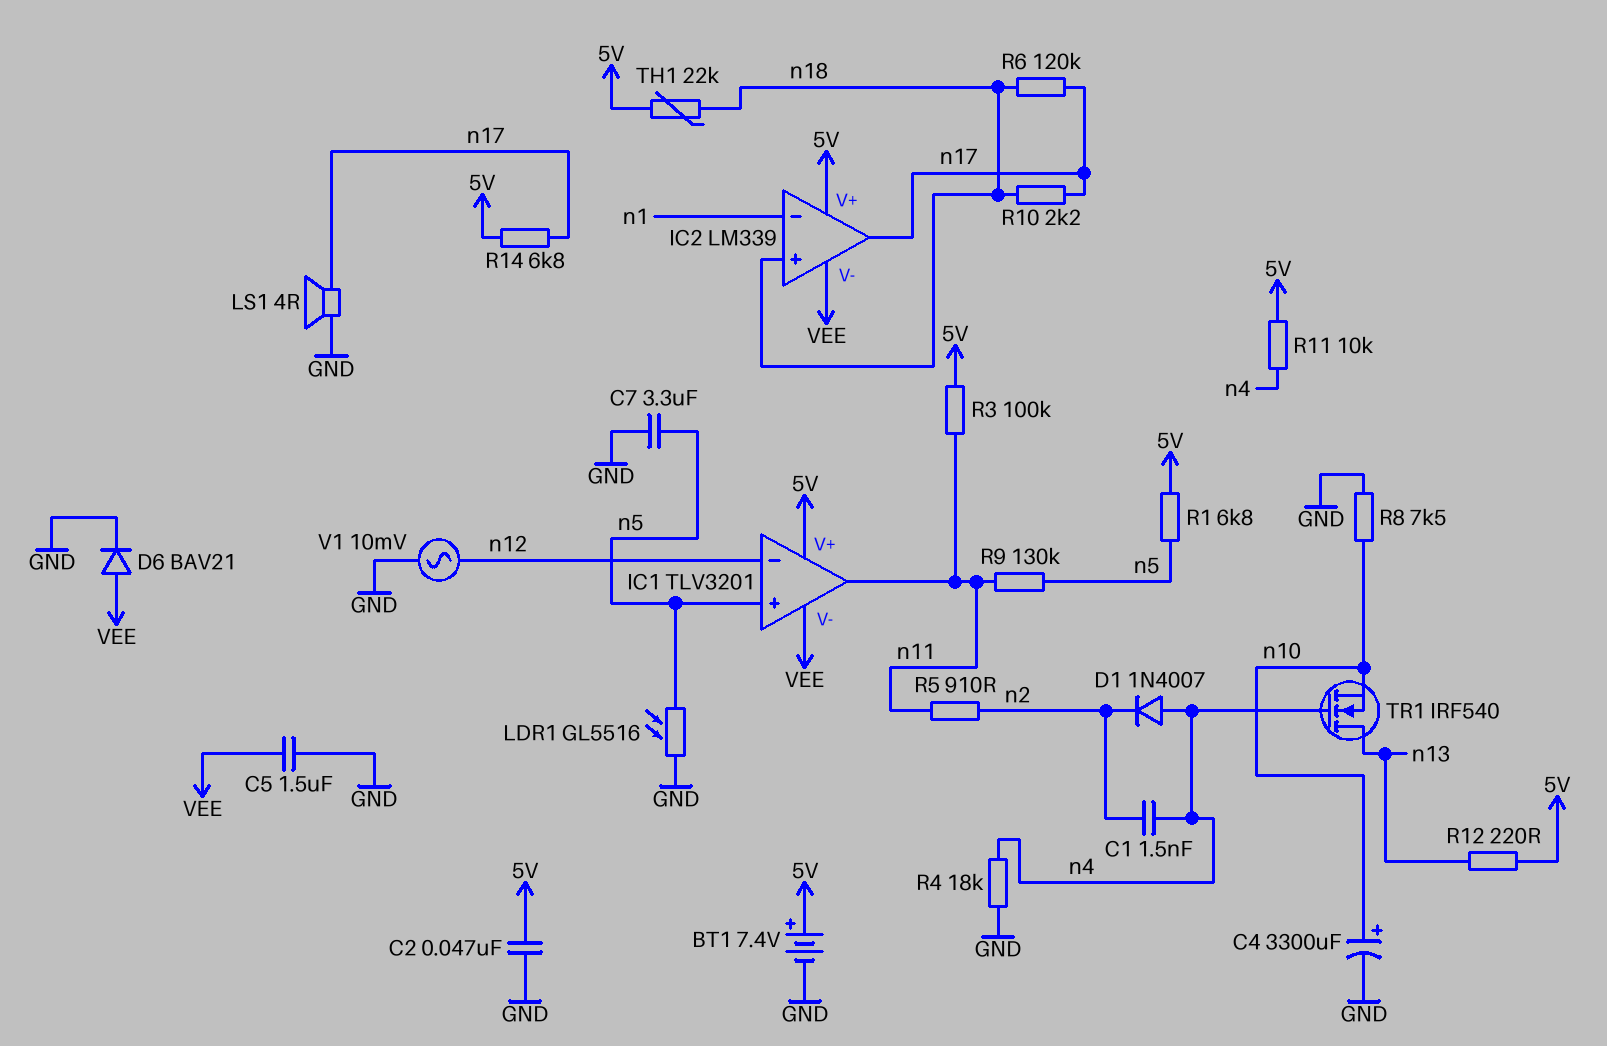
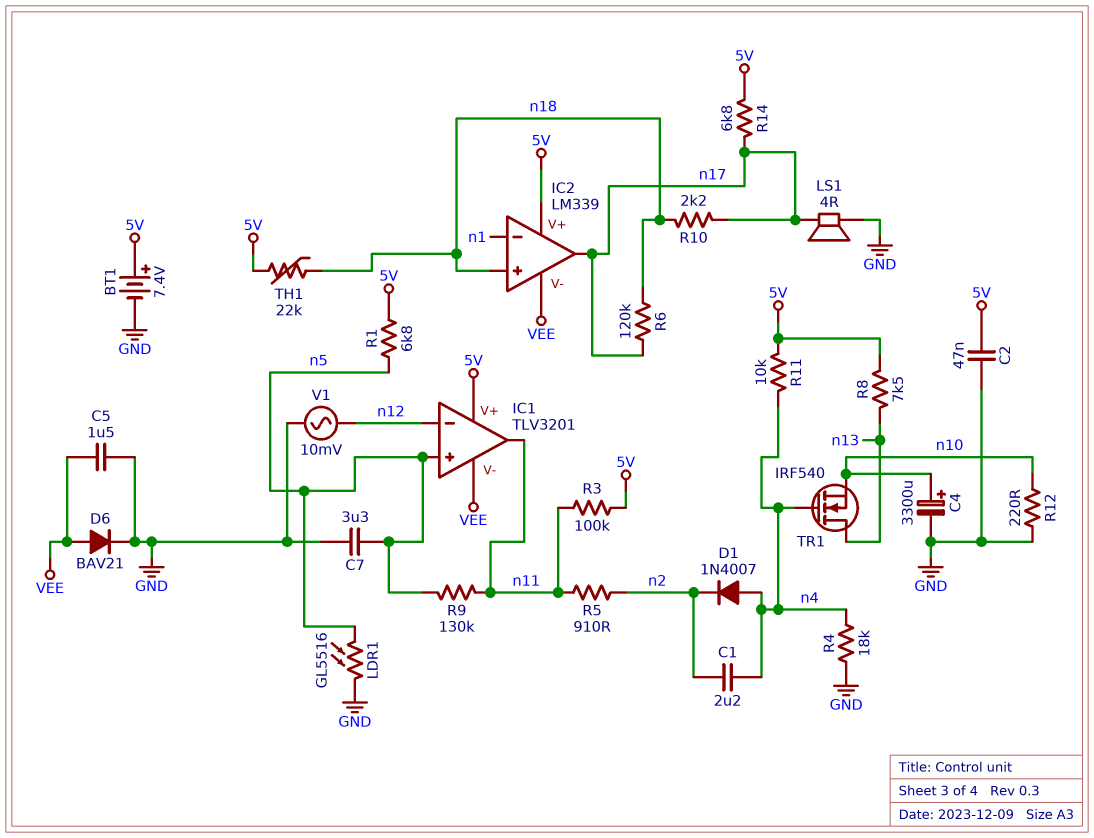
C1: 1.5nF (n2, n4) -> 2.2uF (n2, n4)
R8: 7.5k (GND, n10) -> 7.5k (5V, n13)
R12: 220 (5V, n13) -> 220 (GND, n10)

